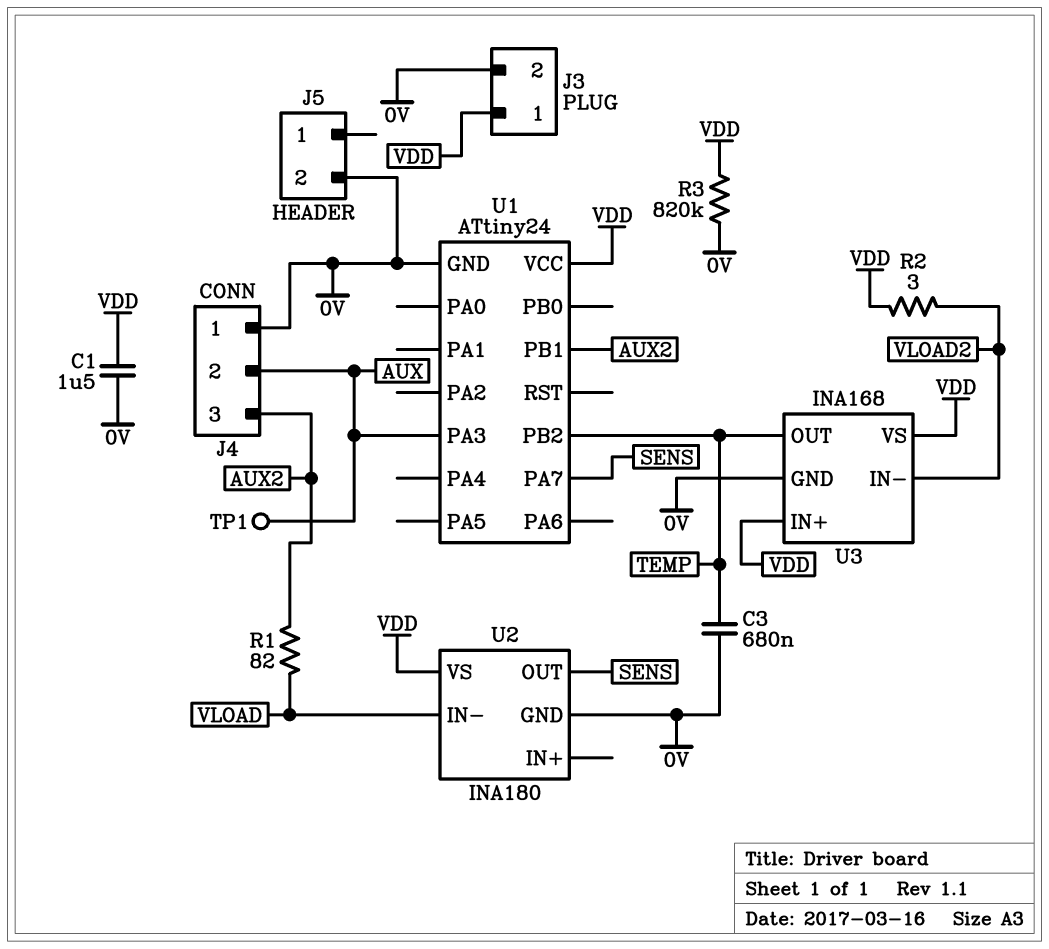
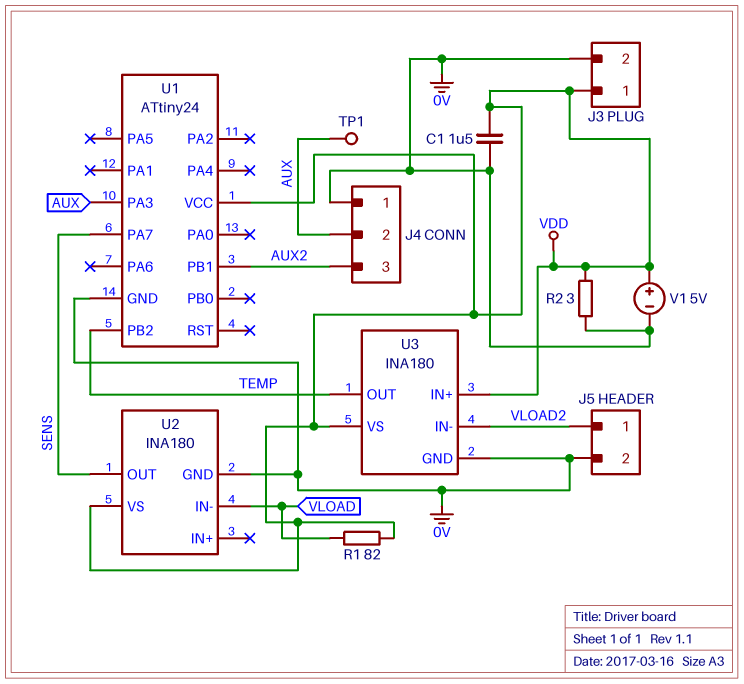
C3: 680nF (0V, TEMP) -> none
J5 pin 1: none -> VLOAD2
R1: 82 (AUX2, VLOAD) -> 82 (VDD, VLOAD)
R2: 3 (VDD, VLOAD2) -> 3 (0V, VDD)
R3: 820k (0V, VDD) -> none
U3: INA168 -> INA180
V1: none -> 5V (plus VDD, minus 0V)

